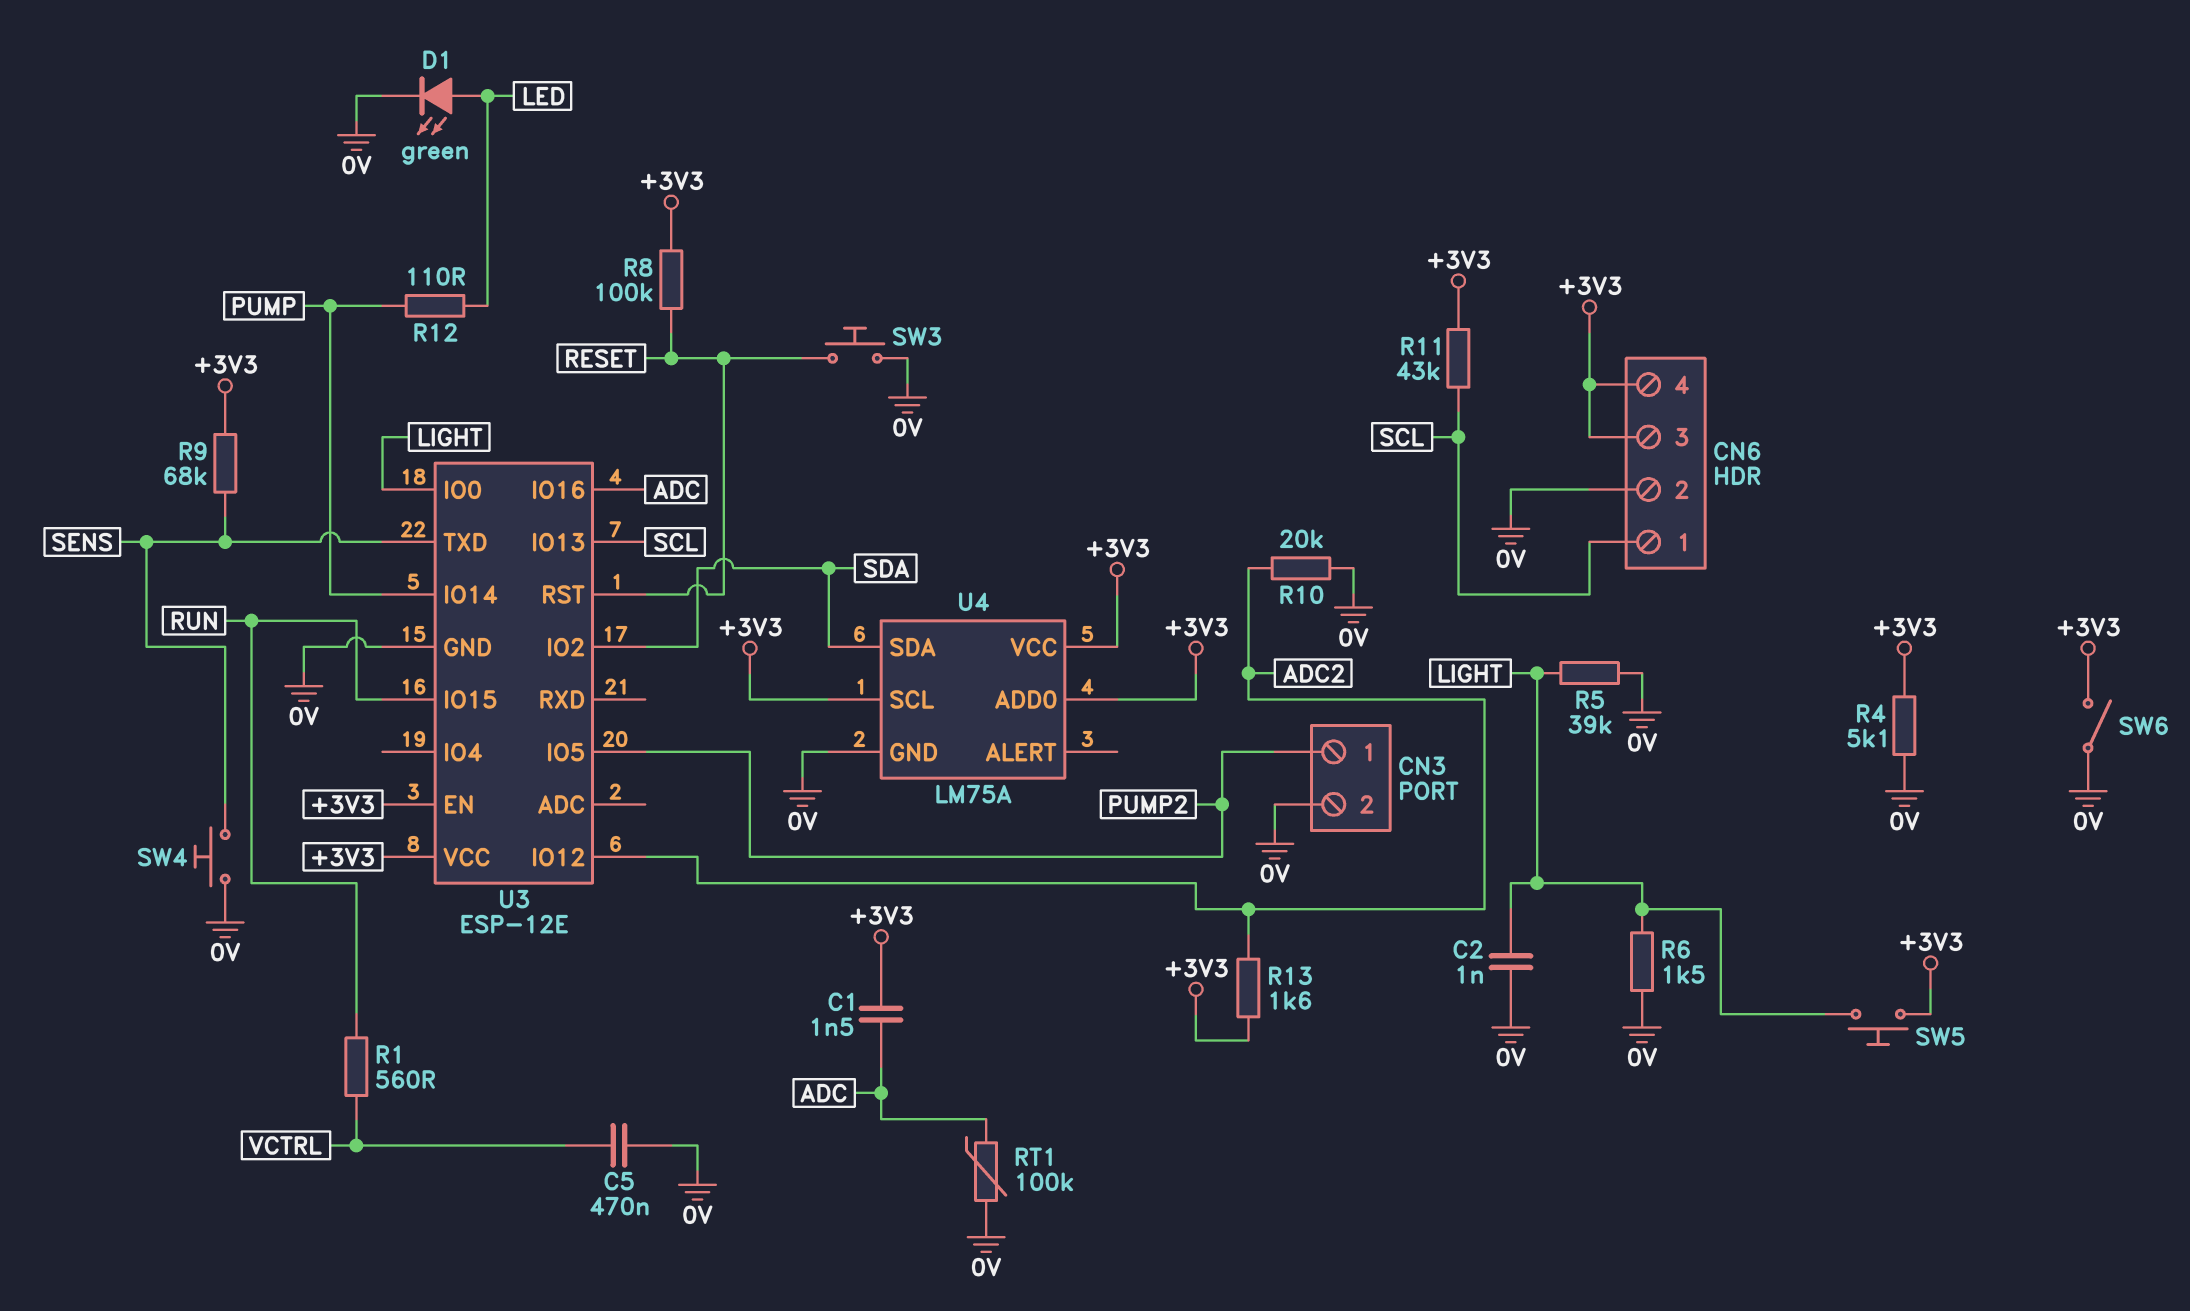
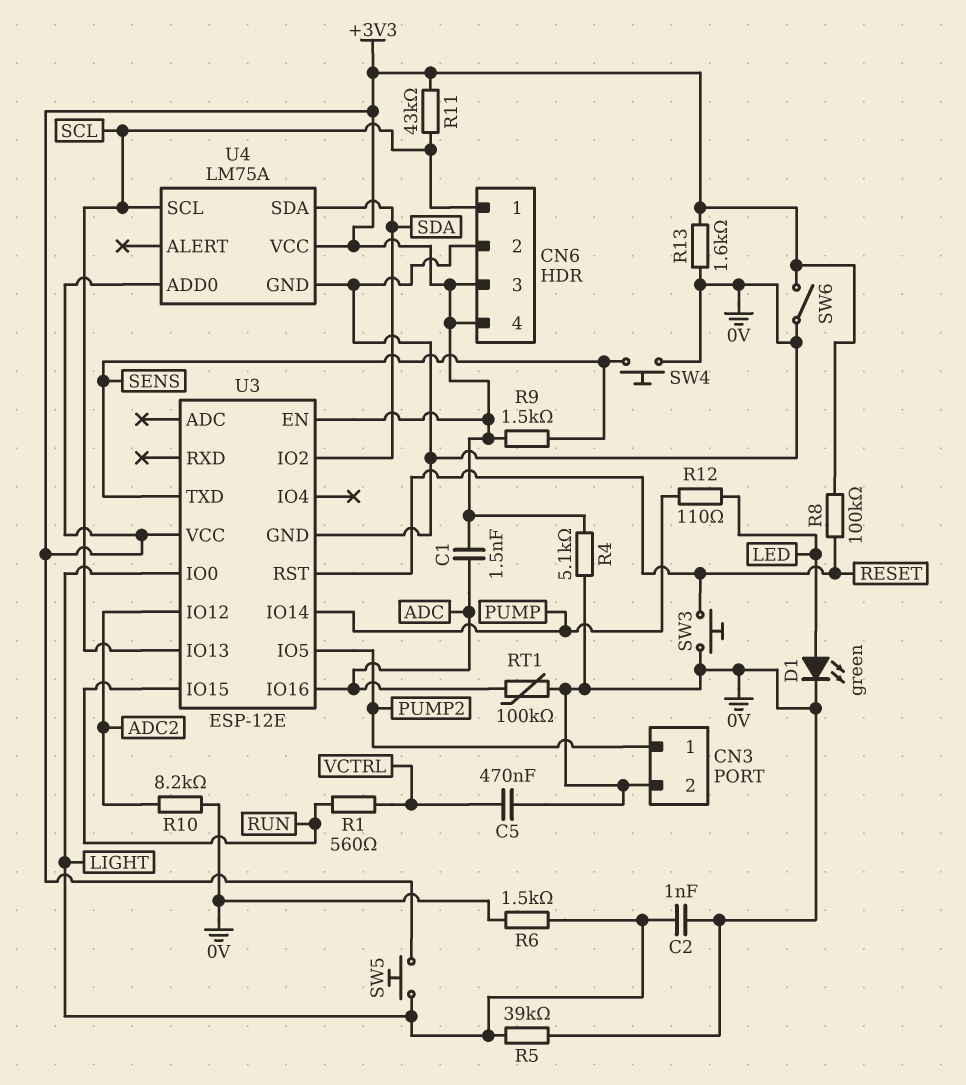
R9: 68k (+3V3, SENS) -> 1.5k (+3V3, SENS)
R10: 20k (0V, ADC2) -> 8.2k (0V, ADC2)
R13: 1.6k (+3V3, ADC2) -> 1.6k (+3V3, 0V)
U4 pin SCL: +3V3 -> SCL

